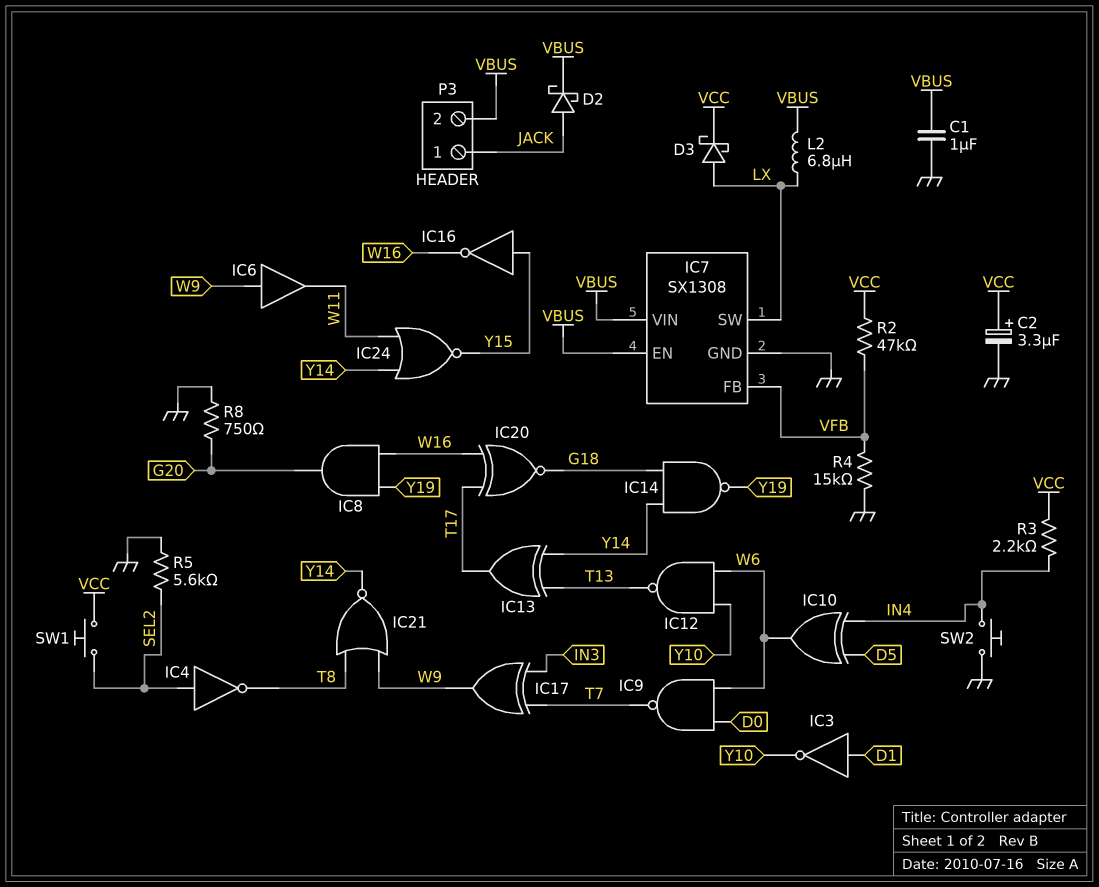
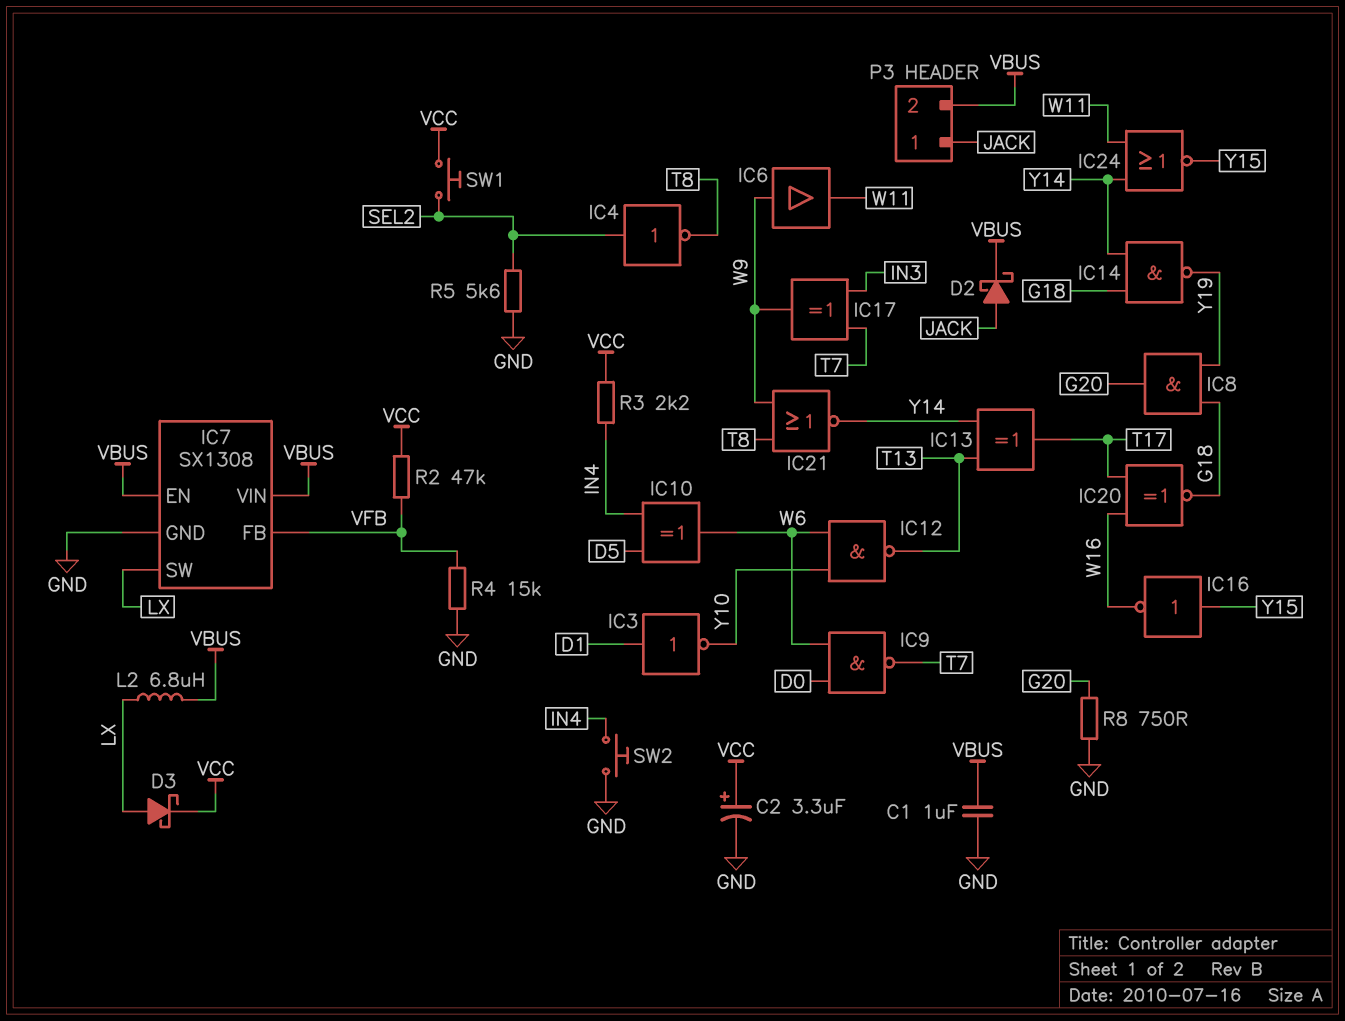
IC8: AND (in W16, in Y19, out G20) -> AND (in G18, in Y19, out G20)

